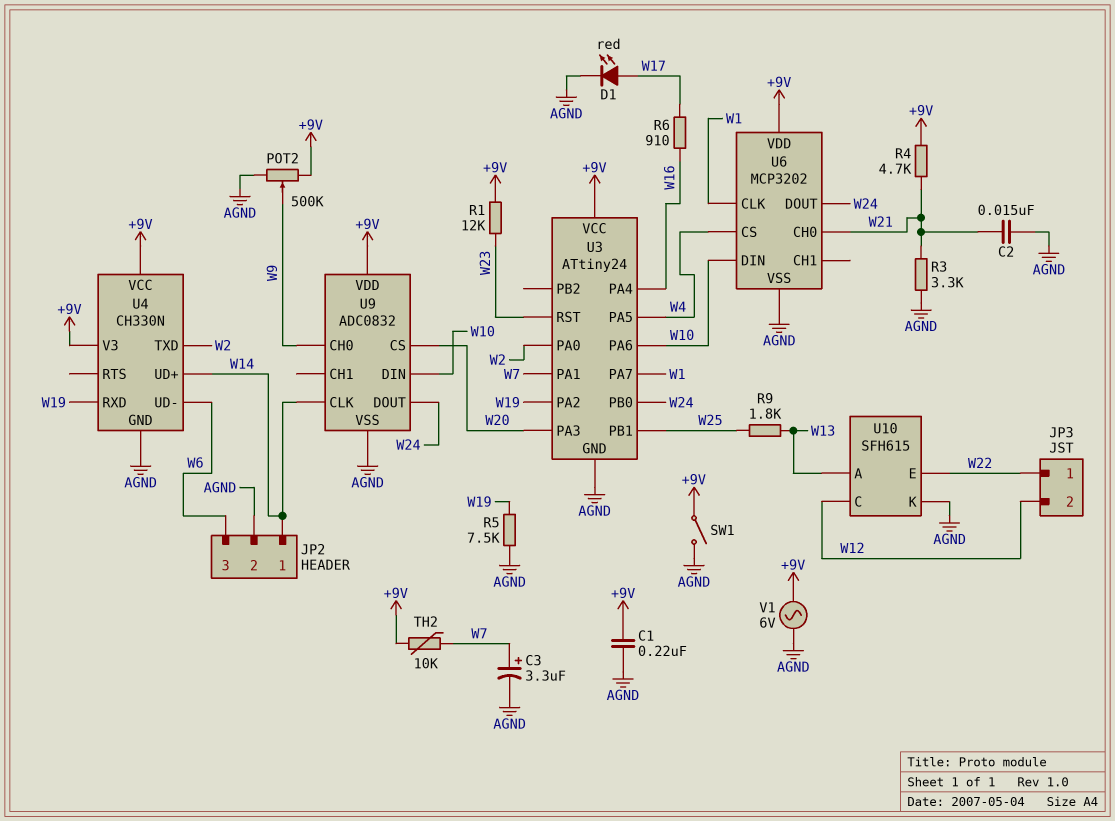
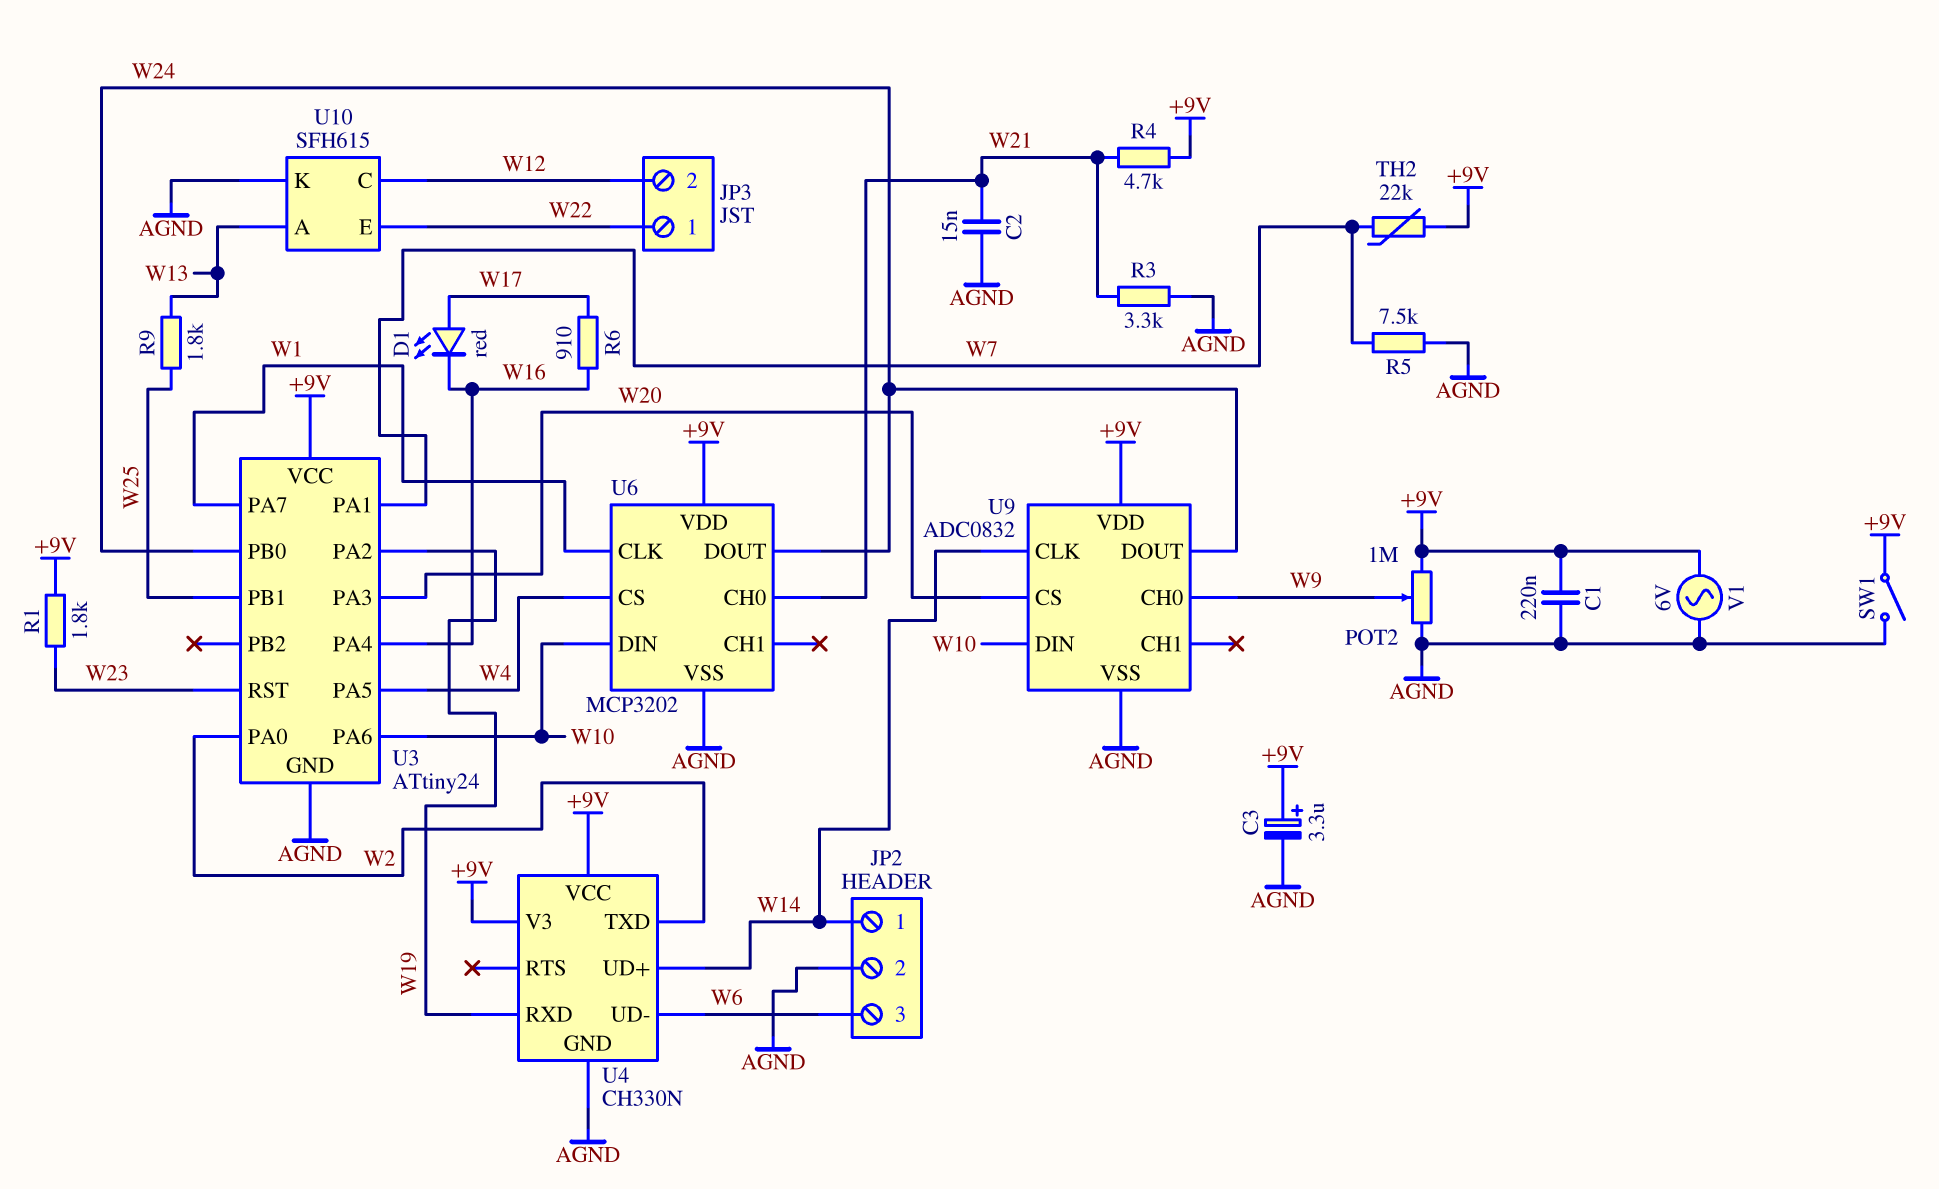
C3: 3.3uF (plus W7, minus AGND) -> 3.3uF (plus +9V, minus AGND)
D1: LED red (A W17, K AGND) -> LED red (A W17, K W16)
POT2: 500k (+9V, AGND, wiper W9) -> 1M (+9V, AGND, wiper W9)
R1: 12k (+9V, W23) -> 1.8k (+9V, W23)
R5: 7.5k (AGND, W19) -> 7.5k (AGND, W7)
TH2: 10k (+9V, W7) -> 22k (+9V, W7)

